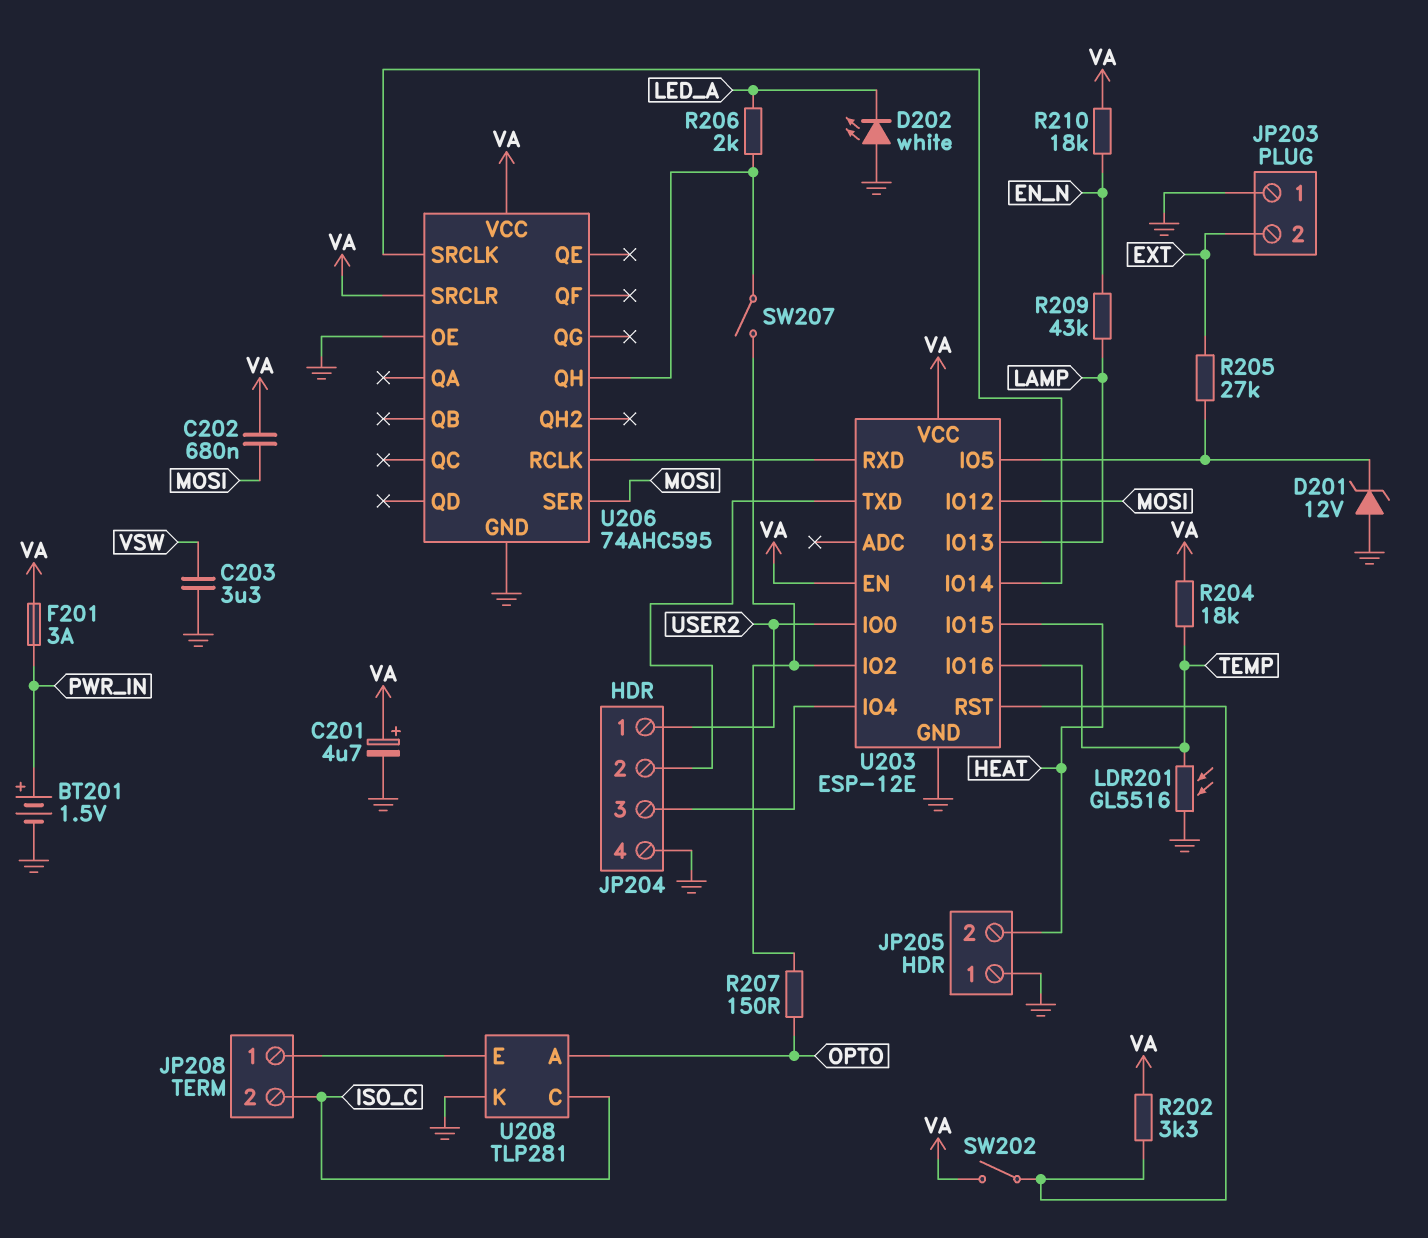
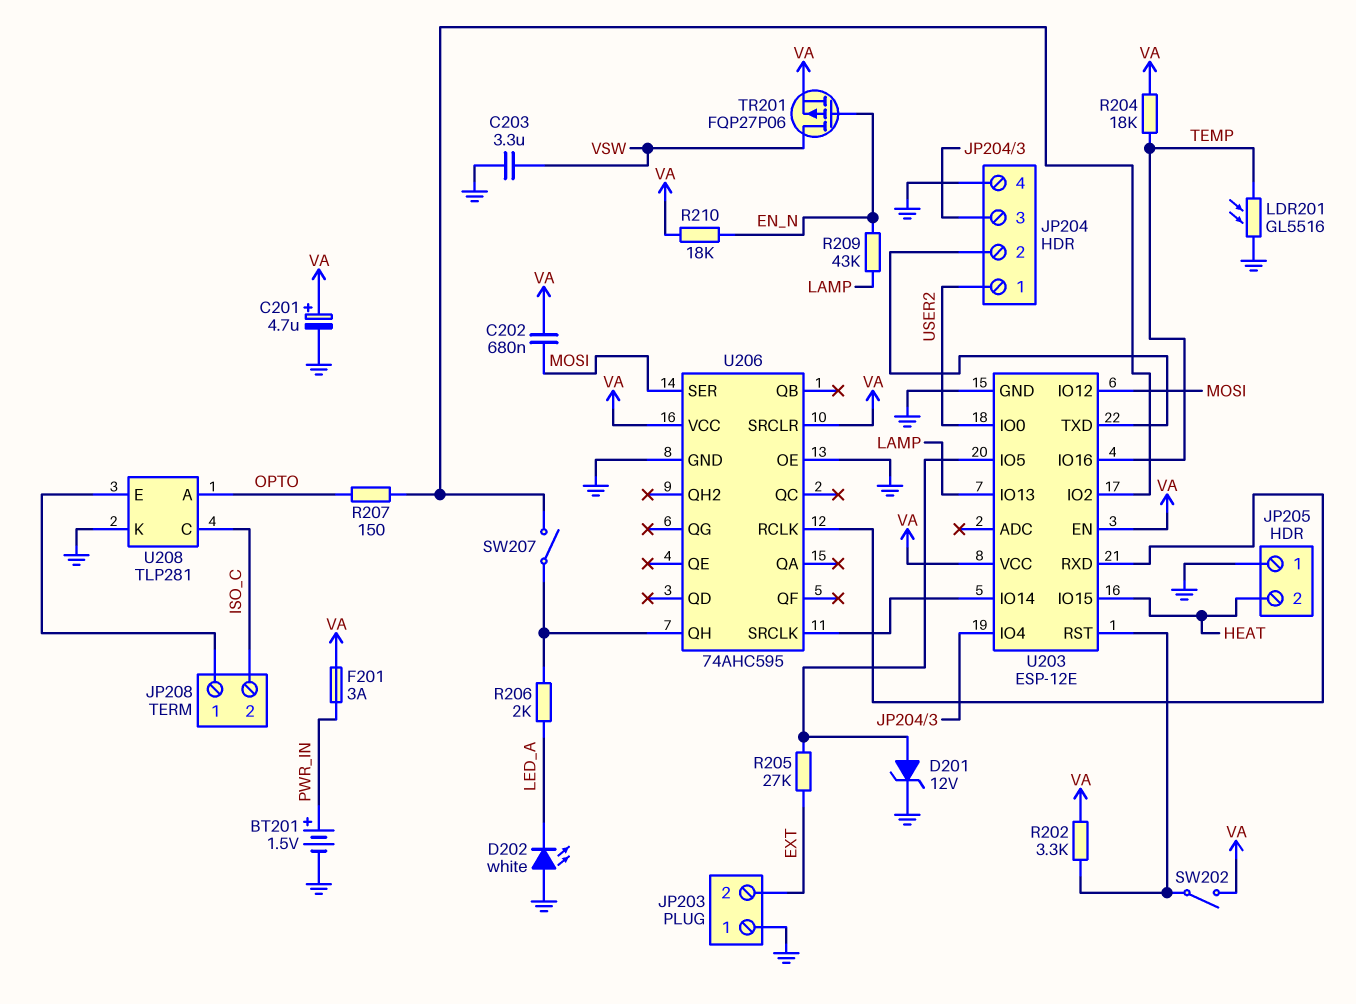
D201: zener 12V (A GND, K U203/IO5) -> zener 12V (A U203/IO5, K GND)
TR201: none -> PMOS FQP27P06 (G EN_N, D VSW, S VA)

